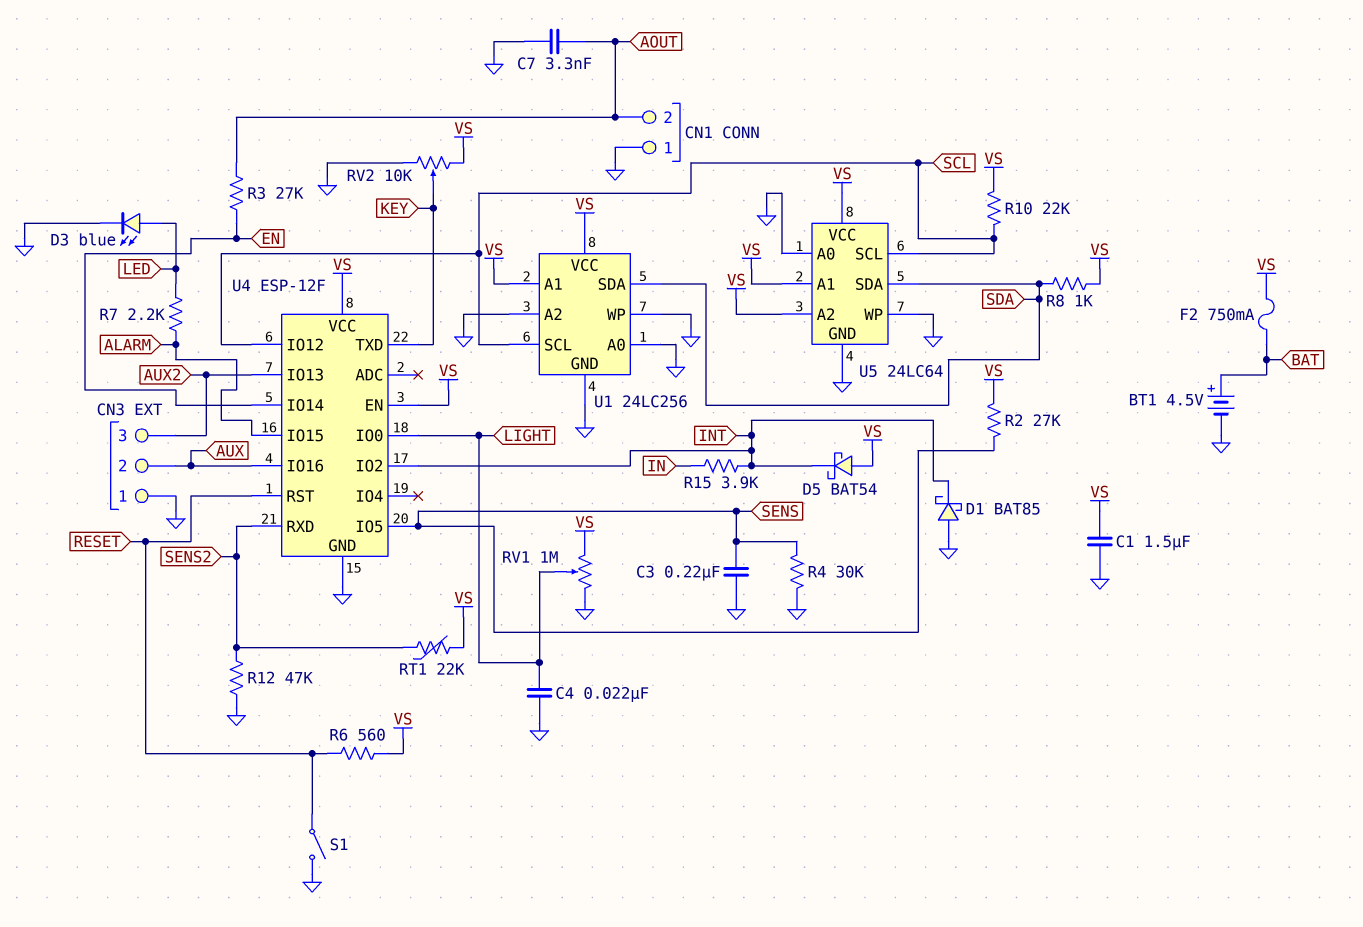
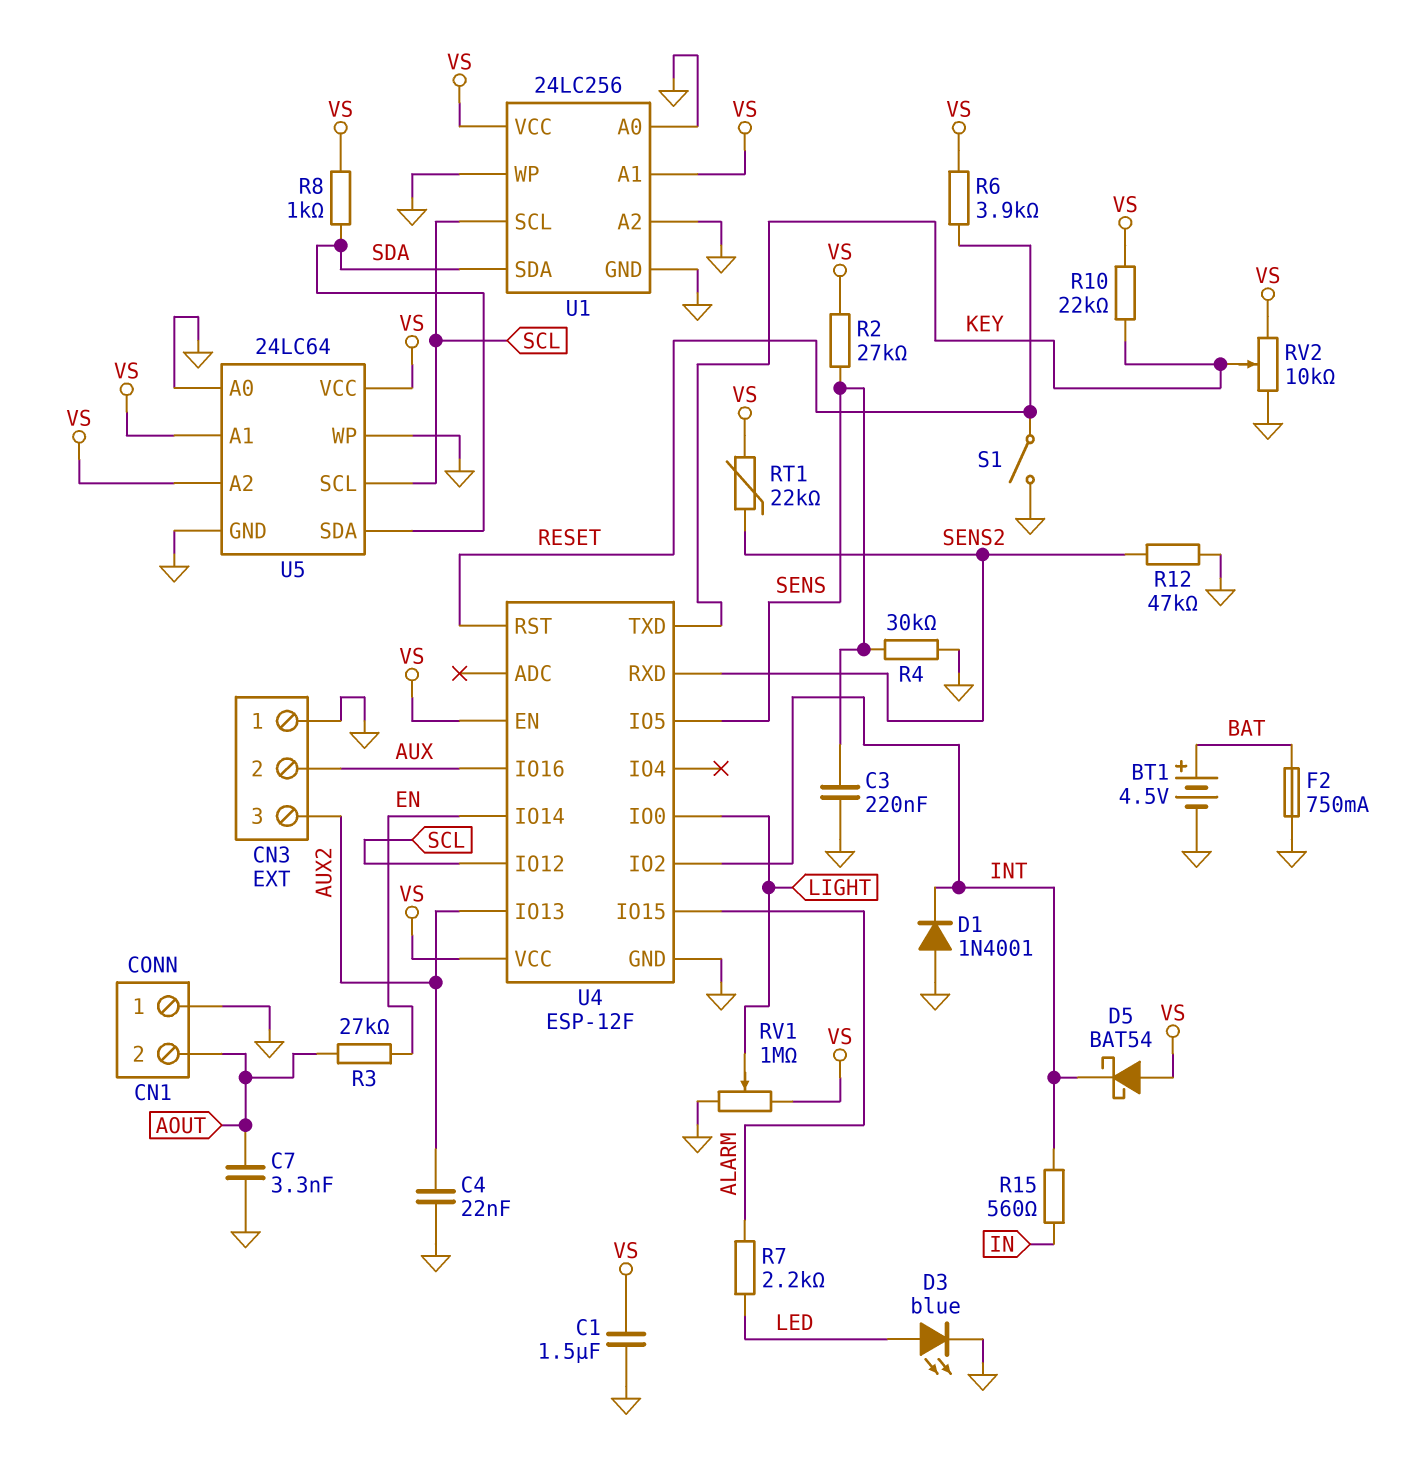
C4: 22nF (GND, LIGHT) -> 22nF (AUX2, GND)
D1: schottky BAT85 (A GND, K INT) -> diode 1N4001 (A GND, K INT)
F2: 750mA (BAT, VS) -> 750mA (BAT, GND)
R6: 560 (RESET, VS) -> 3.9k (RESET, VS)
R10: 22k (SCL, VS) -> 22k (KEY, VS)
R15: 3.9k (IN, INT) -> 560 (IN, INT)

